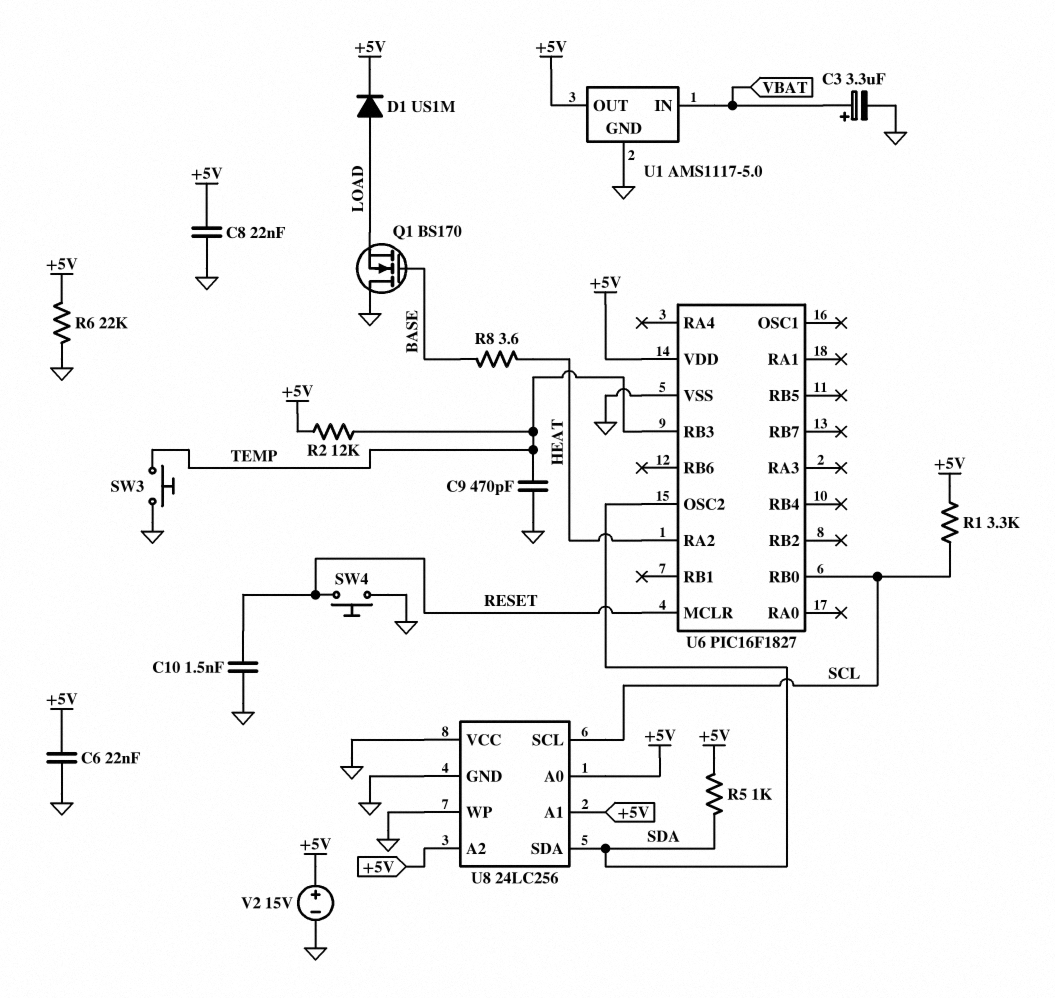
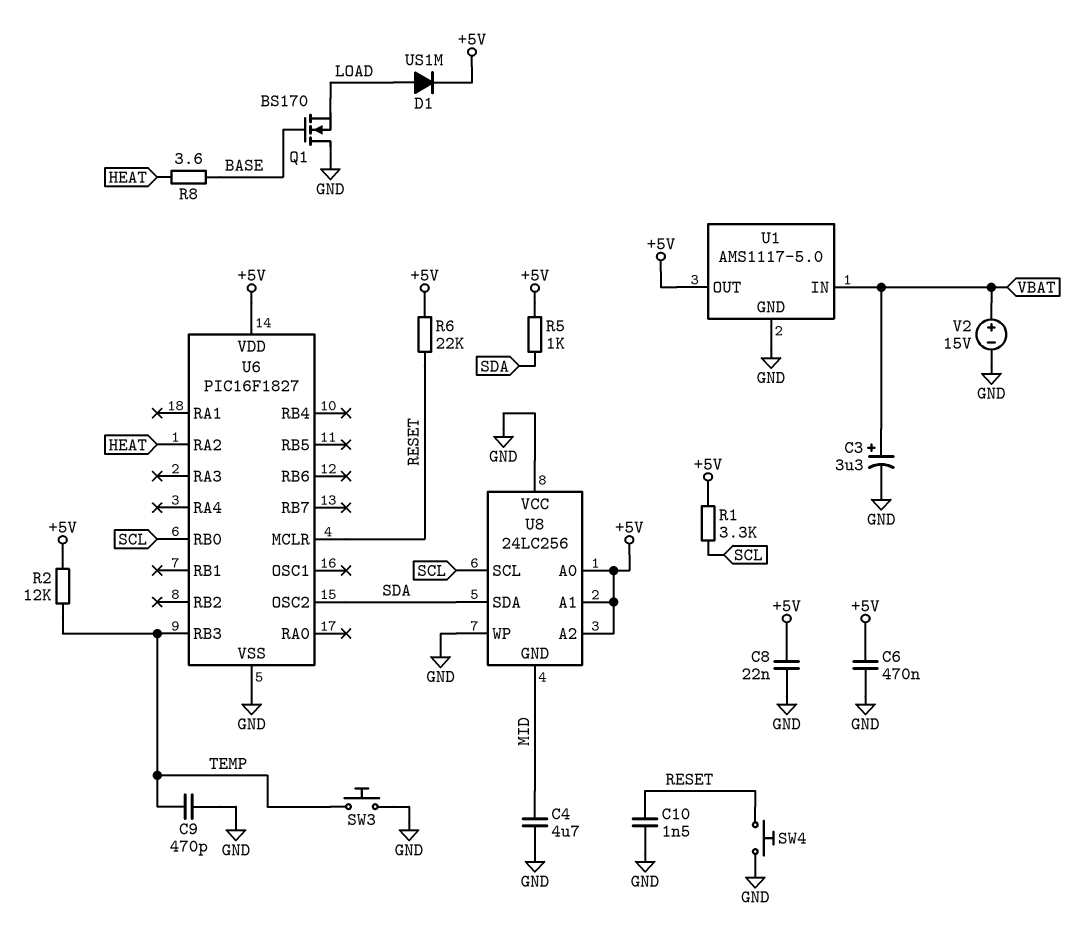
C4: none -> 4.7uF (GND, MID)
C6: 22nF (+5V, GND) -> 470nF (+5V, GND)
R6: 22k (+5V, GND) -> 22k (+5V, RESET)
U8 pin GND: GND -> MID
V2: 15V (plus +5V, minus GND) -> 15V (plus VBAT, minus GND)

